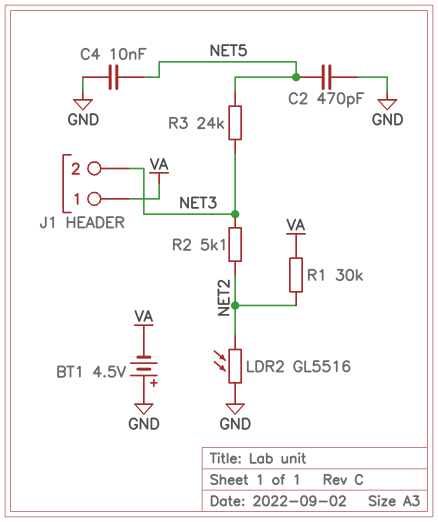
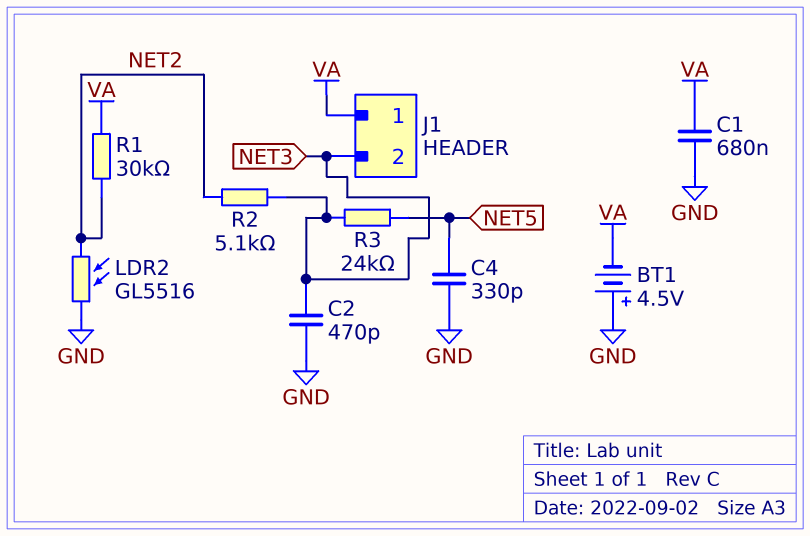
C1: none -> 680nF (GND, VA)
C2: 470pF (GND, NET5) -> 470pF (GND, NET3)
C4: 10nF (GND, NET5) -> 330pF (GND, NET5)

